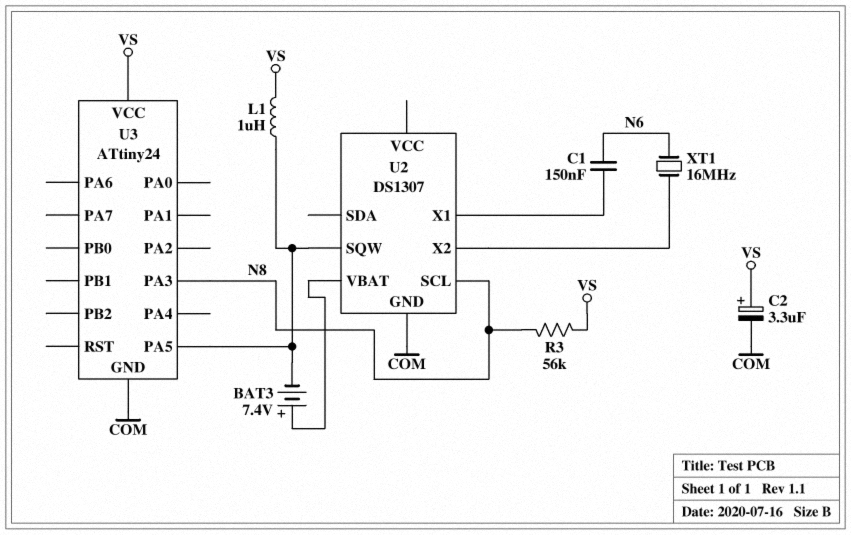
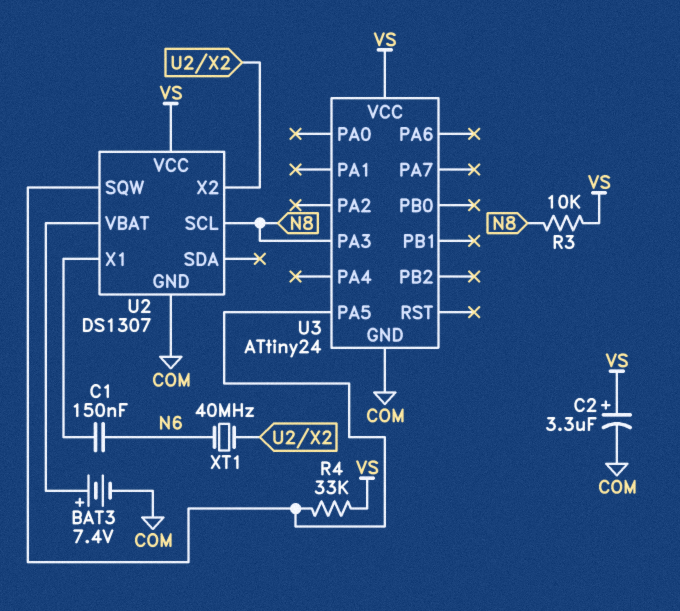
BAT3: 7.4V (plus U2/VBAT, minus U2/SQW) -> 7.4V (plus U2/VBAT, minus COM)
L1: 1uH (U2/SQW, VS) -> none
R3: 56k (N8, VS) -> 10k (N8, VS)
R4: none -> 33k (U2/SQW, VS)
U2 pin VCC: none -> VS
XT1: 16MHz (N6, U2/X2) -> 40MHz (N6, U2/X2)

